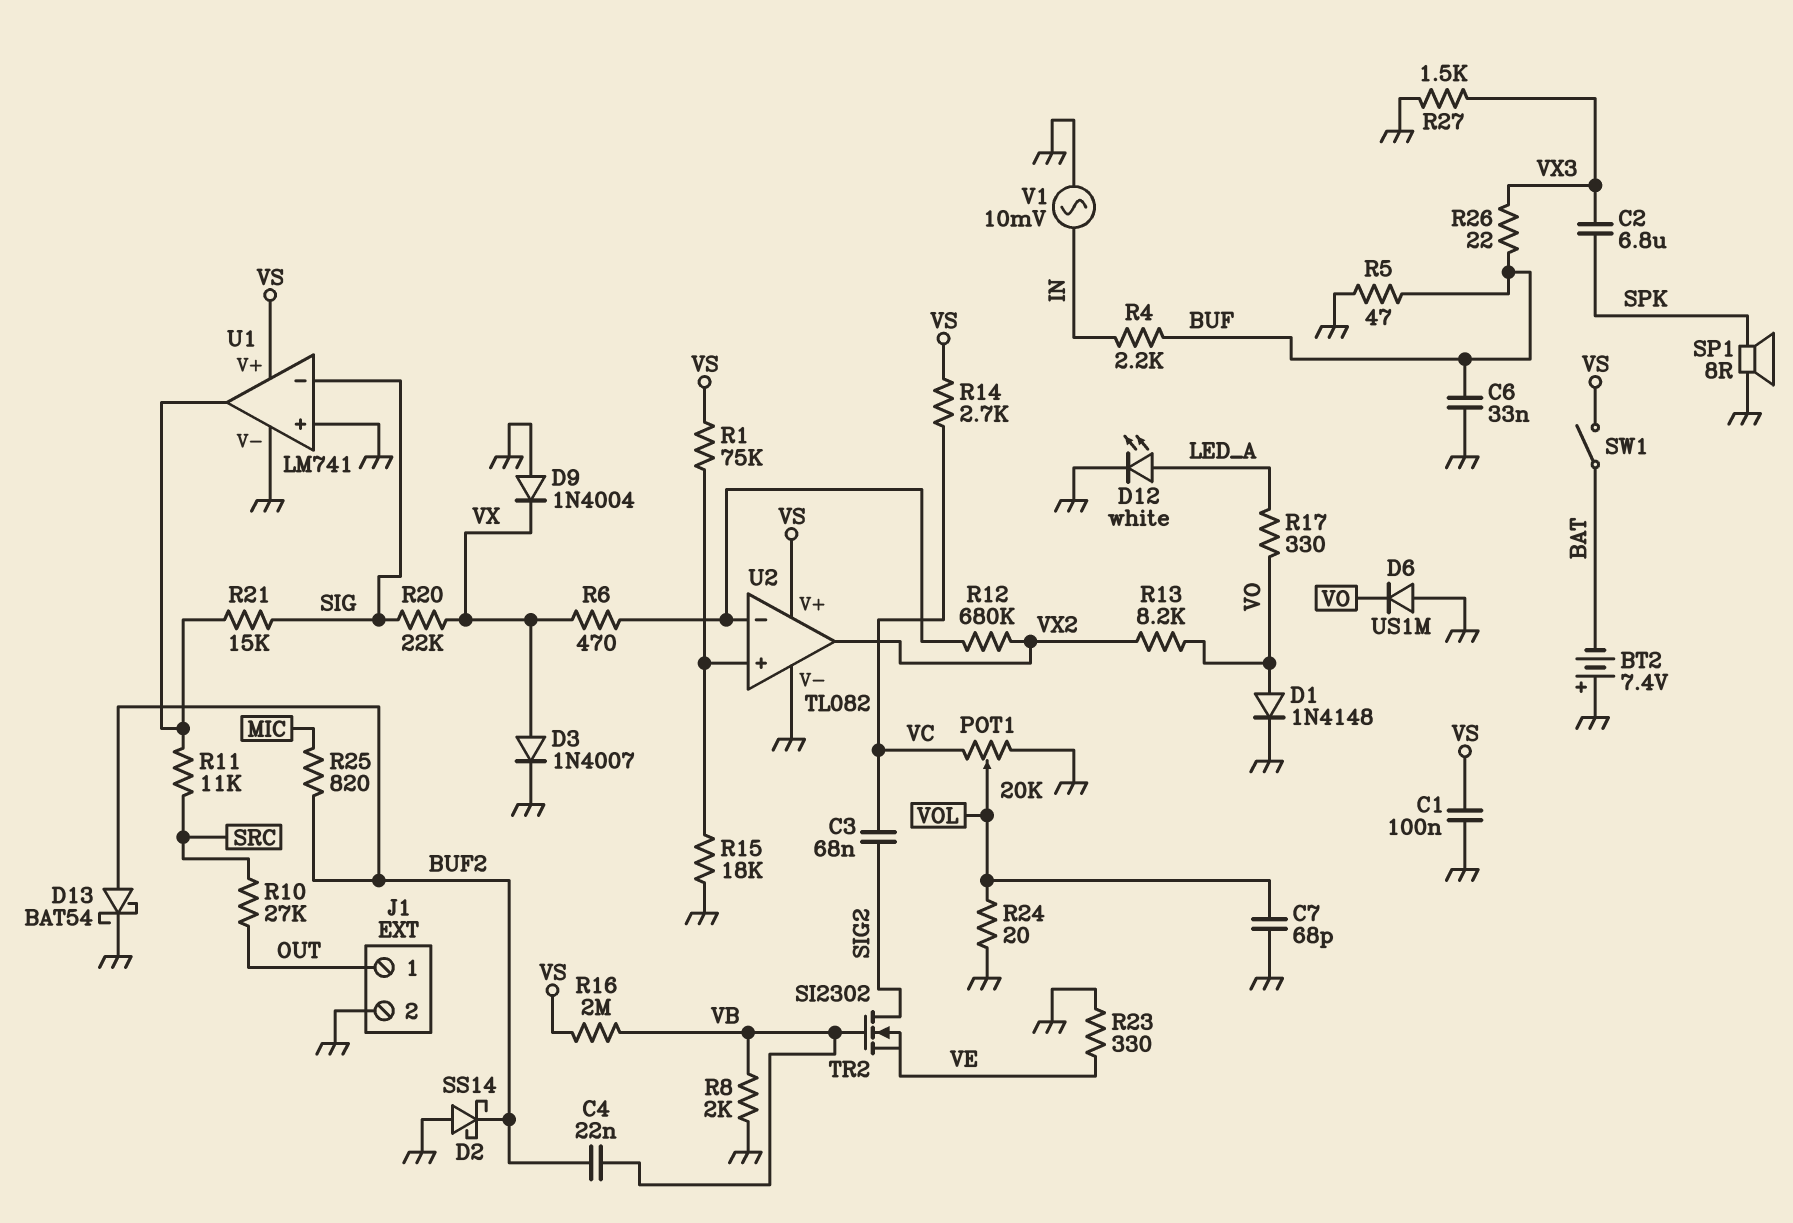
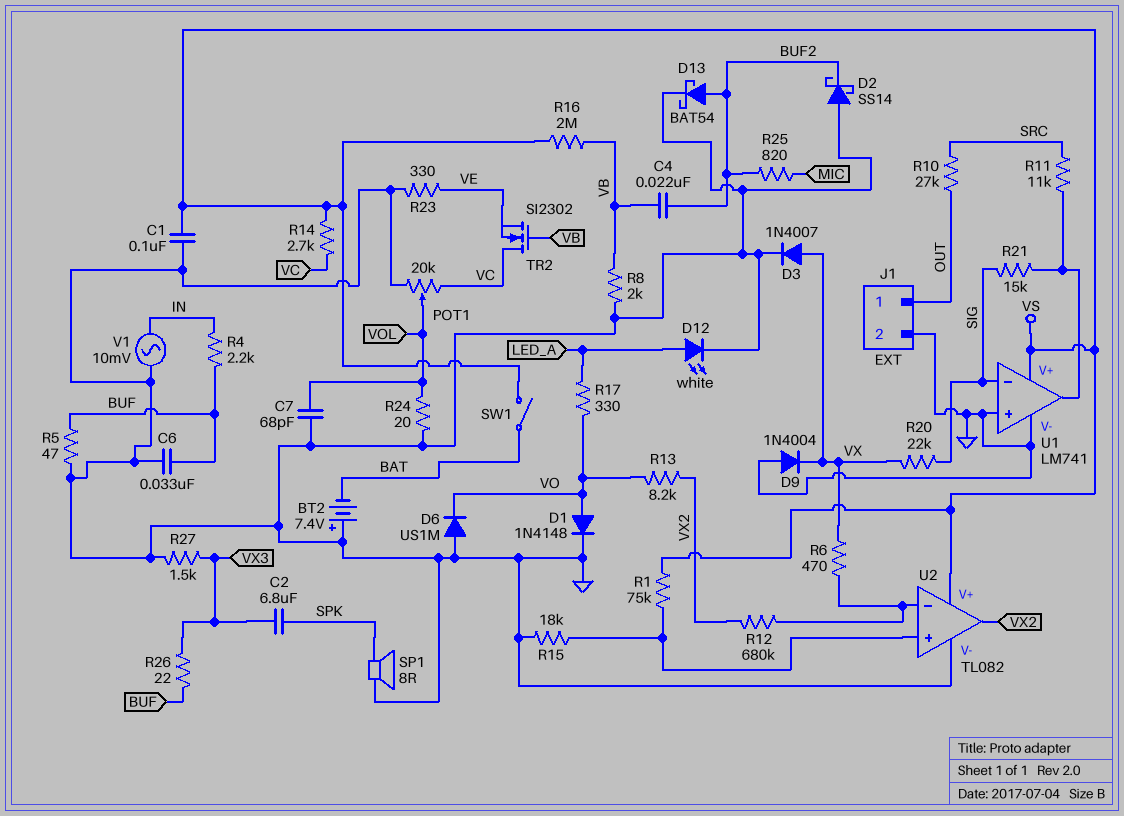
C3: 68nF (SIG2, VC) -> none
TR2: NMOS SI2302 (G VB, D SIG2, S VE) -> NMOS SI2302 (G VB, D VC, S VE)

